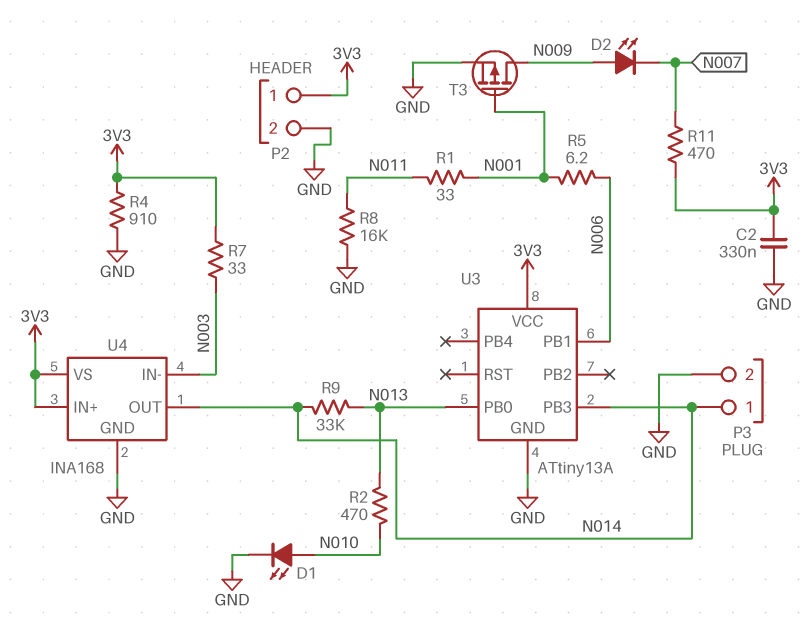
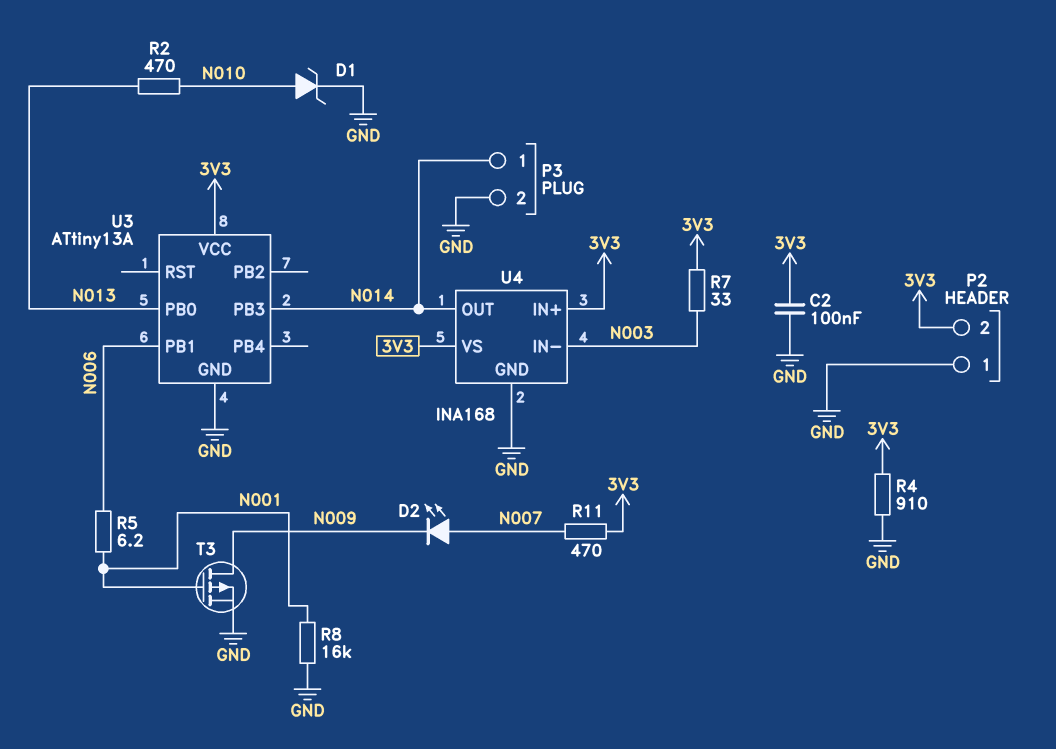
C2: 330nF (3V3, GND) -> 100nF (3V3, GND)
D1: LED (A N010, K GND) -> zener (A N010, K GND)
D2: LED (A N009, K N007) -> LED (A N007, K N009)
P2 pin 1: 3V3 -> GND
P2 pin 2: GND -> 3V3
R1: 33 (N001, N011) -> none
R8: 16k (GND, N011) -> 16k (GND, N001)
R9: 33k (N013, N014) -> none

